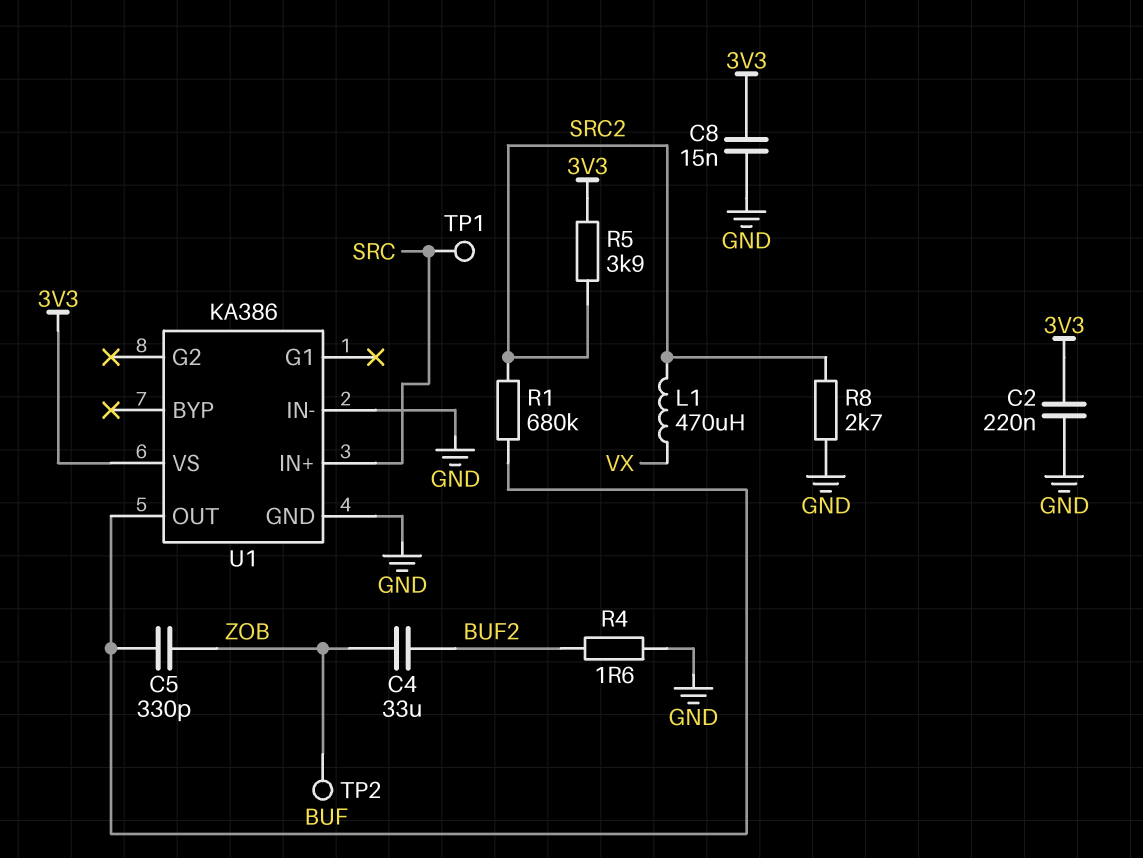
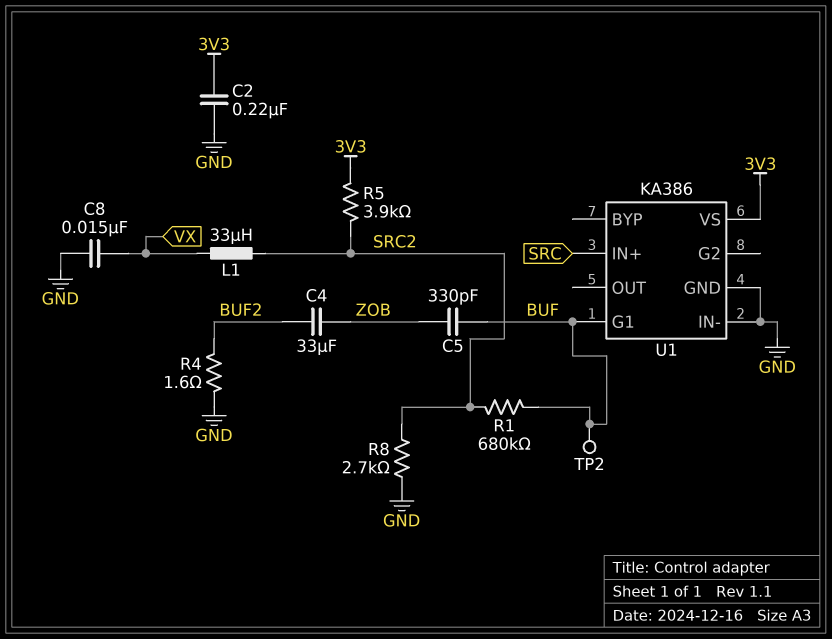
C8: 15nF (3V3, GND) -> 15nF (GND, VX)
L1: 470uH (SRC2, VX) -> 33uH (SRC2, VX)
TP1: test point (SRC) -> none
TP2: test point (ZOB) -> test point (BUF)
U1 pin G1: none -> BUF
U1 pin OUT: BUF -> none

